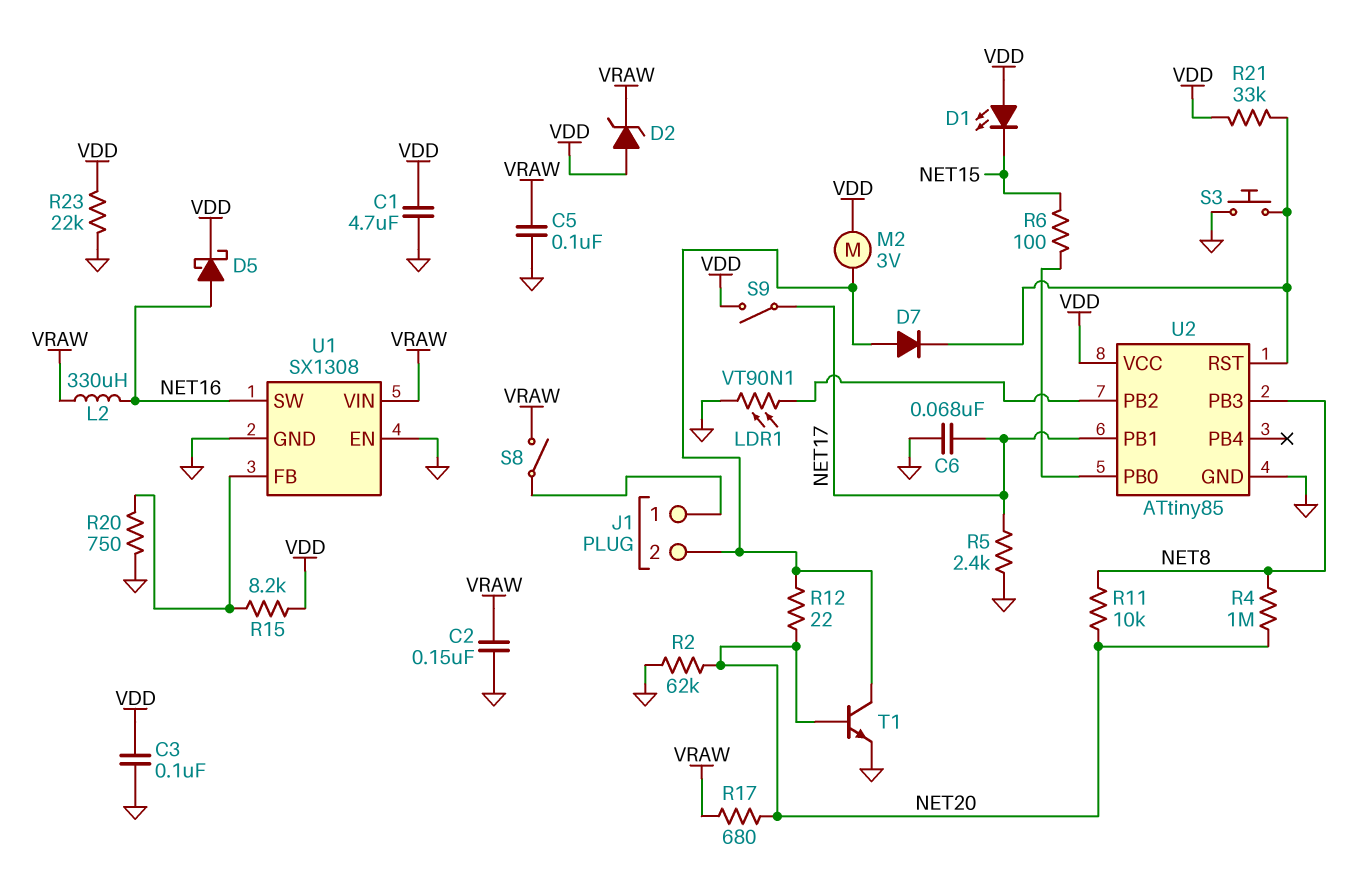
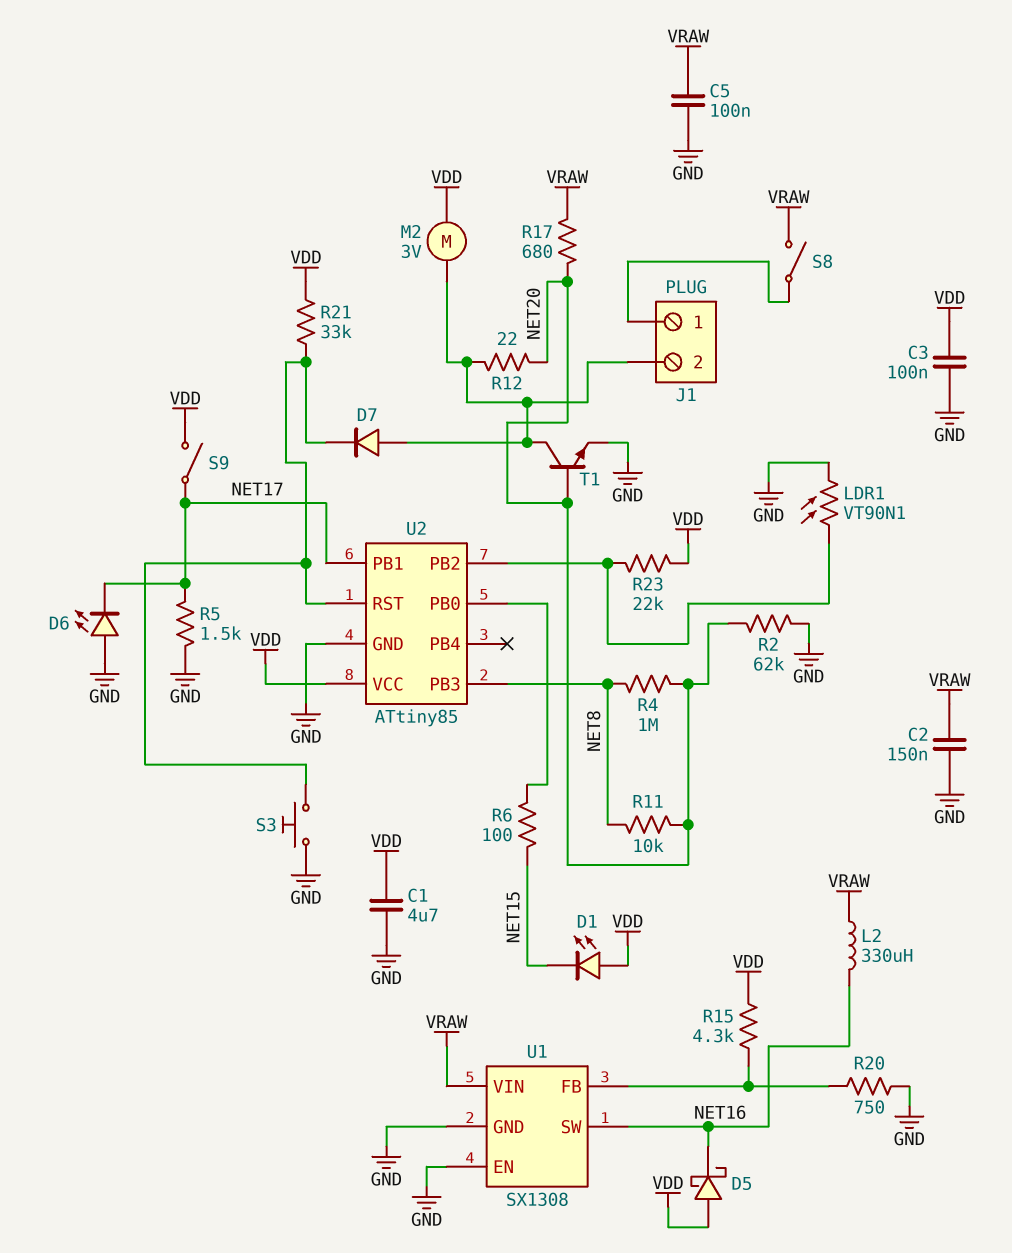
C6: 68nF (GND, NET17) -> none
D2: zener (A VDD, K VRAW) -> none
D5: schottky (A NET16, K VDD) -> schottky (A VDD, K NET16)
D6: none -> LED (A GND, K NET17)
R5: 2.4k (GND, NET17) -> 1.5k (GND, NET17)
R15: 8.2k (U1/FB, VDD) -> 4.3k (U1/FB, VDD)
R23: 22k (GND, VDD) -> 22k (U2/PB2, VDD)

